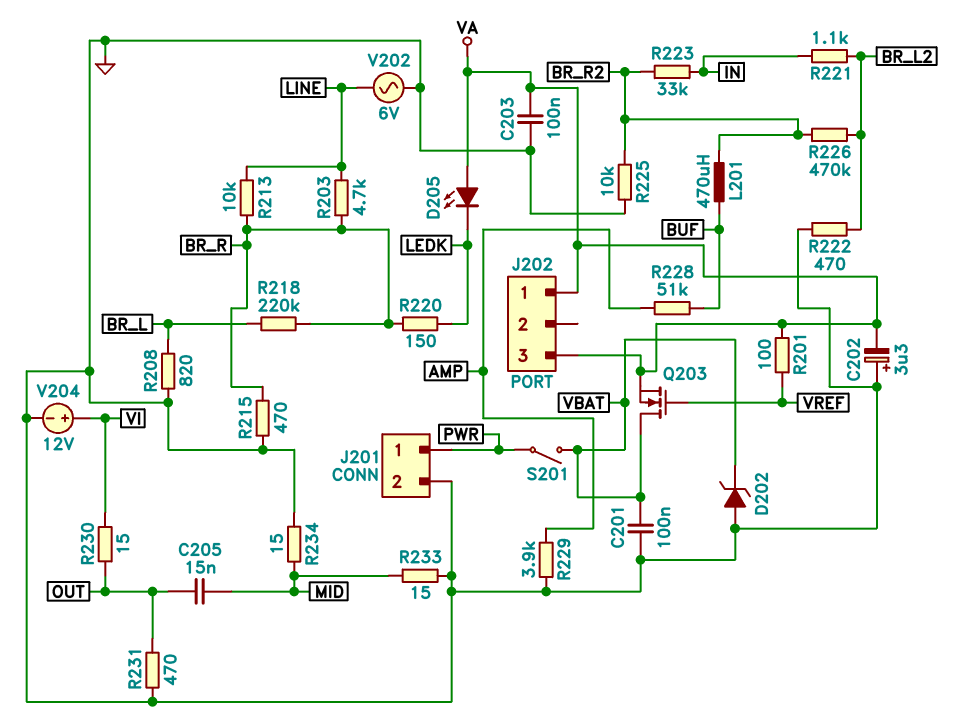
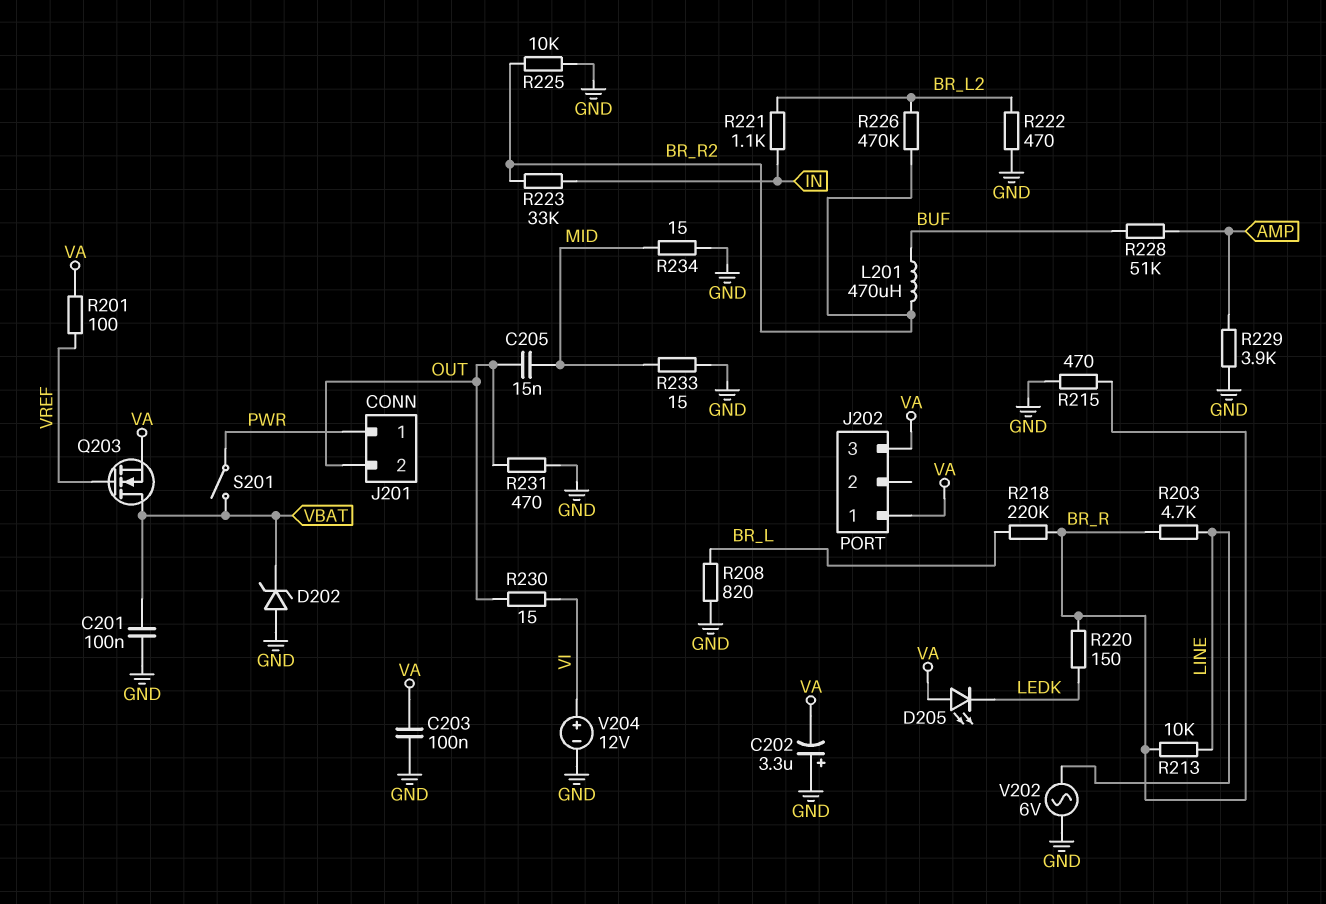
J201 pin 2: GND -> OUT

